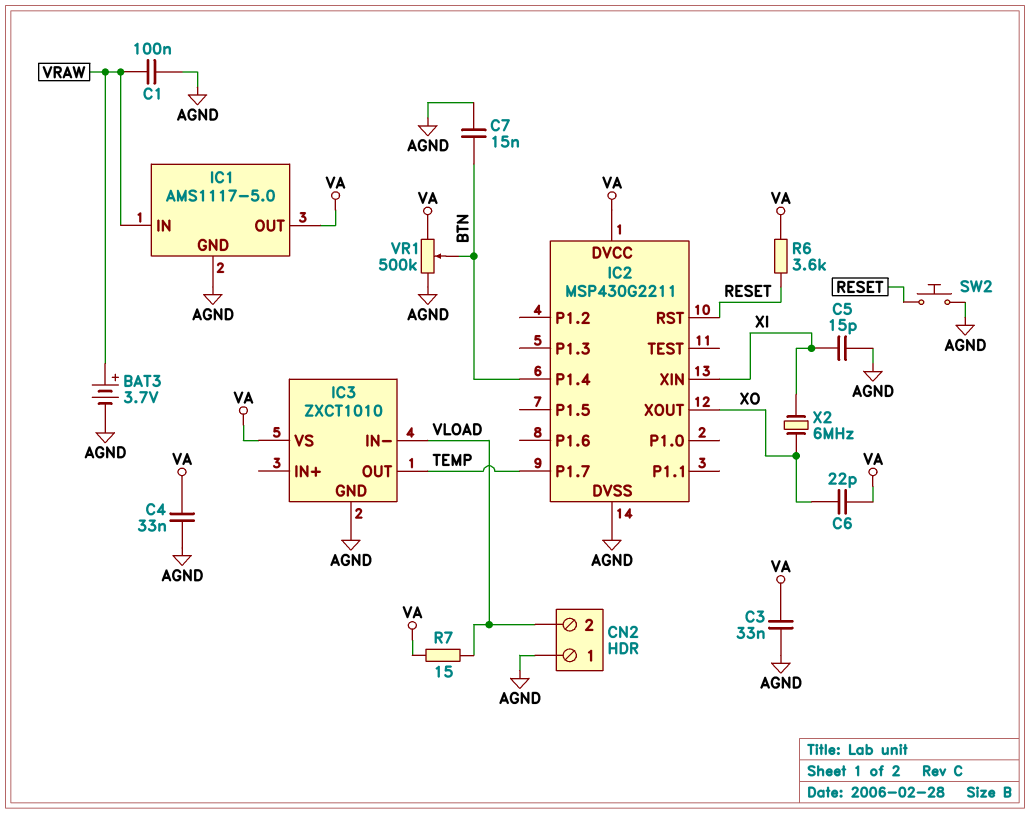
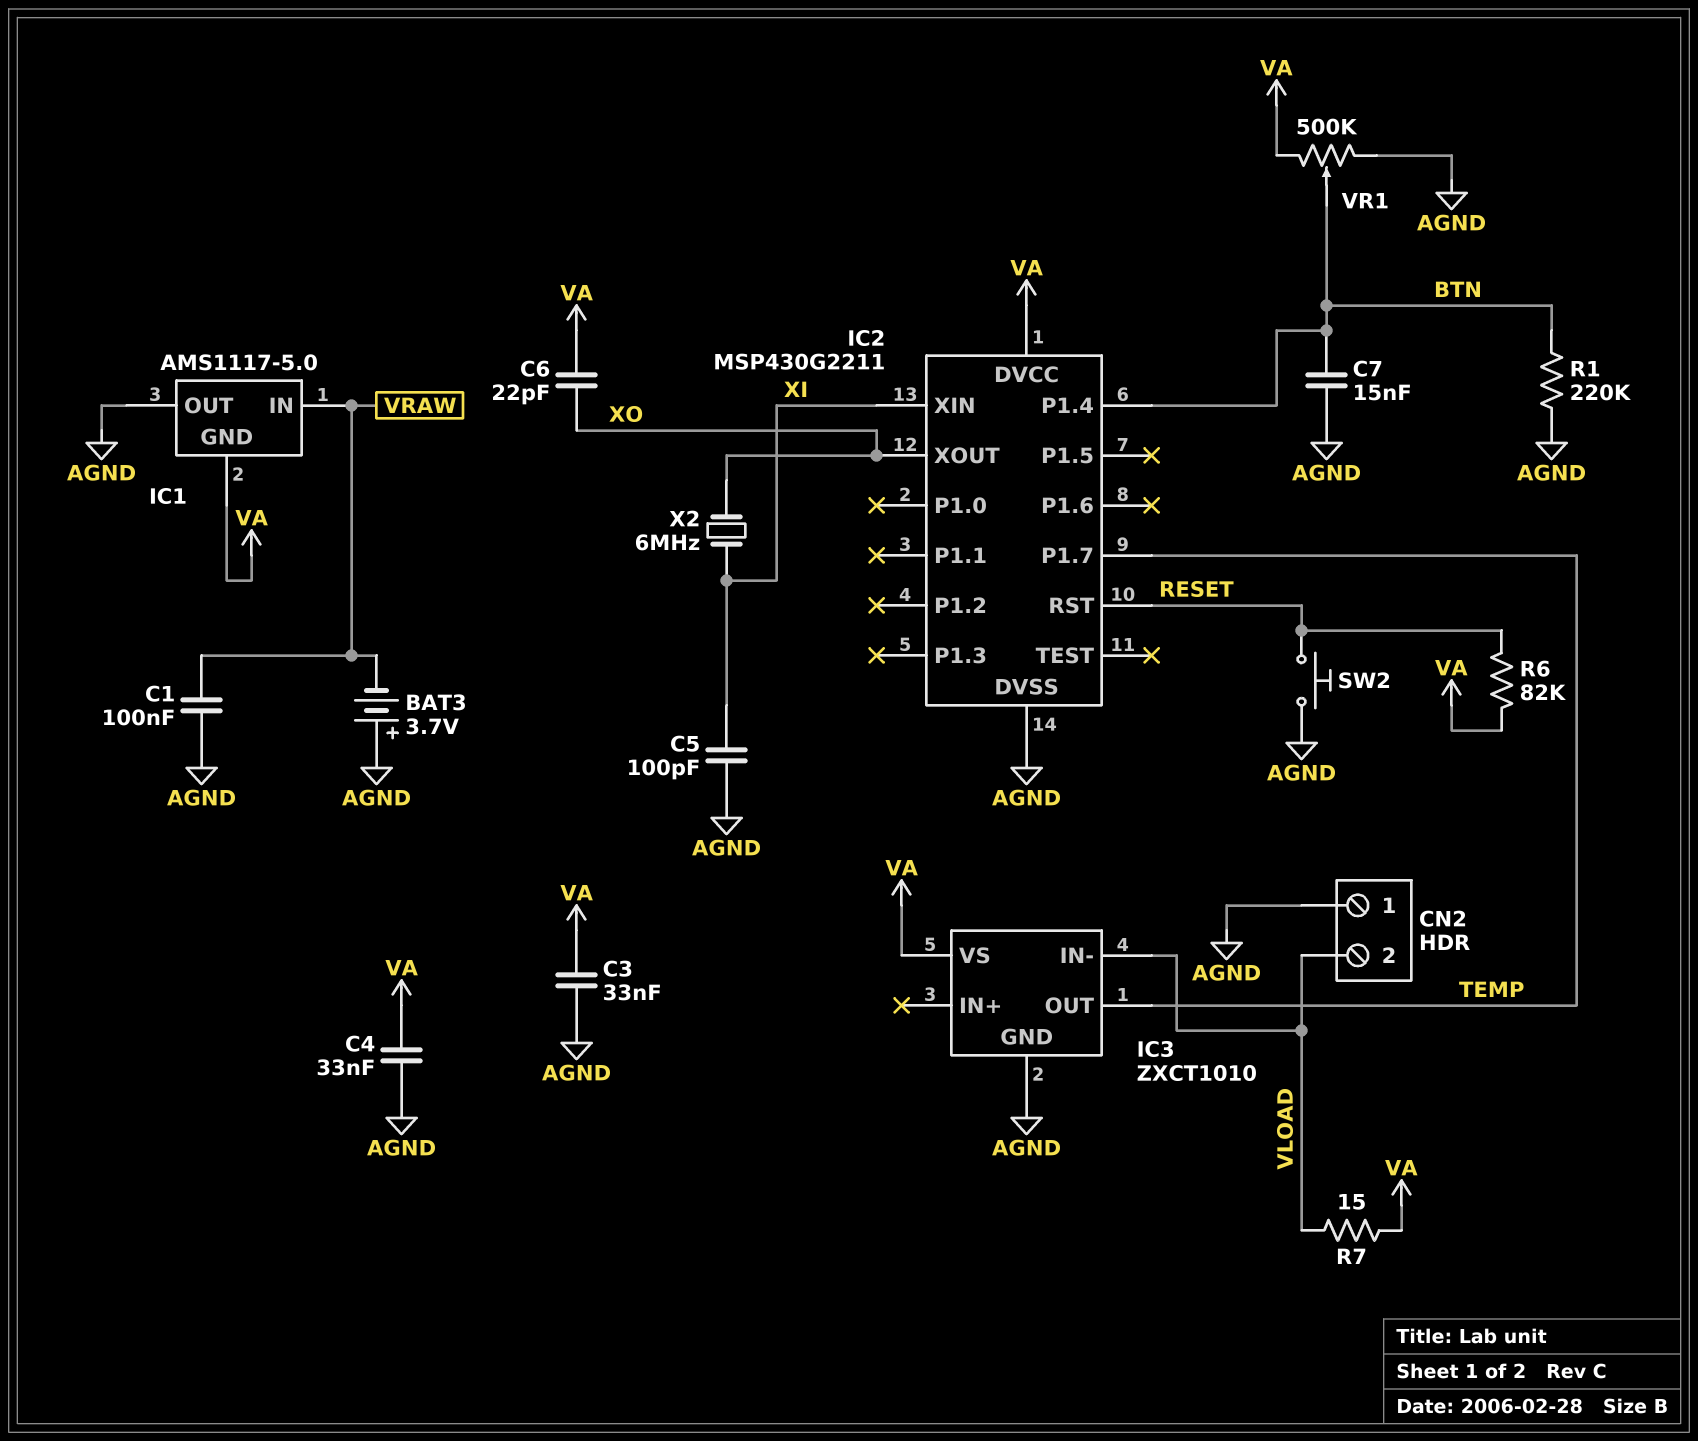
BAT3: 3.7V (plus VRAW, minus AGND) -> 3.7V (plus AGND, minus VRAW)
C5: 15pF (AGND, XI) -> 100pF (AGND, XI)
IC1 pin GND: AGND -> VA
IC1 pin OUT: VA -> AGND
R1: none -> 220k (AGND, BTN)
R6: 3.6k (RESET, VA) -> 82k (RESET, VA)

